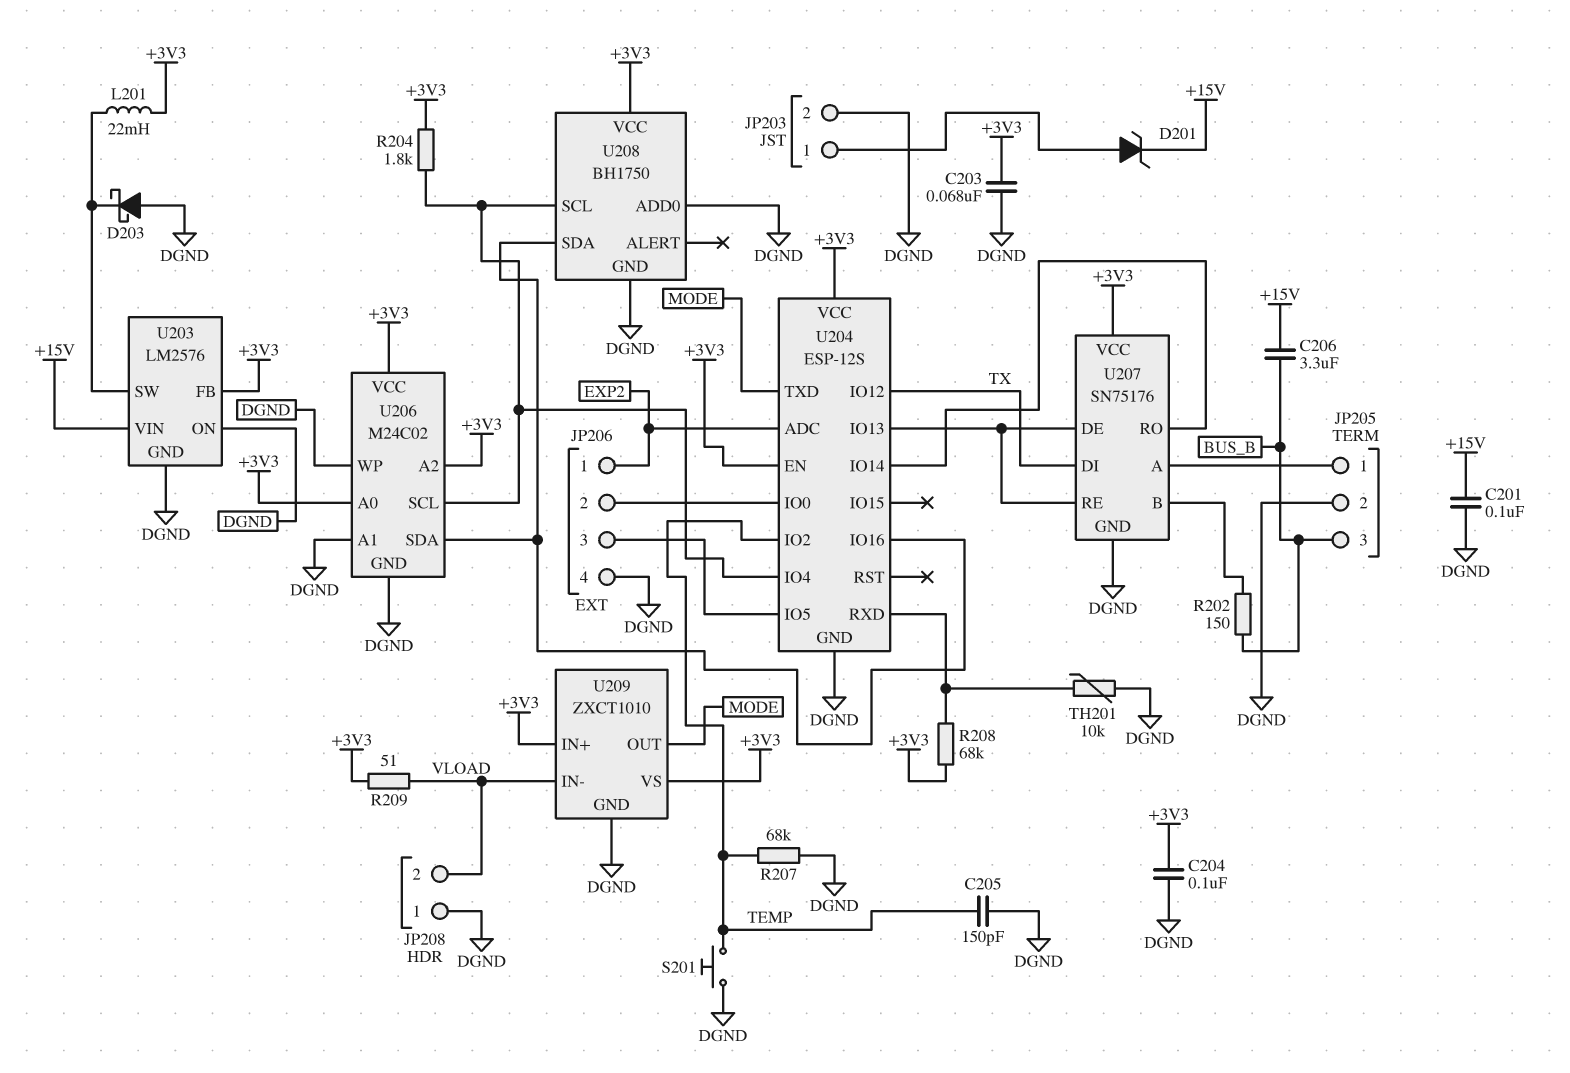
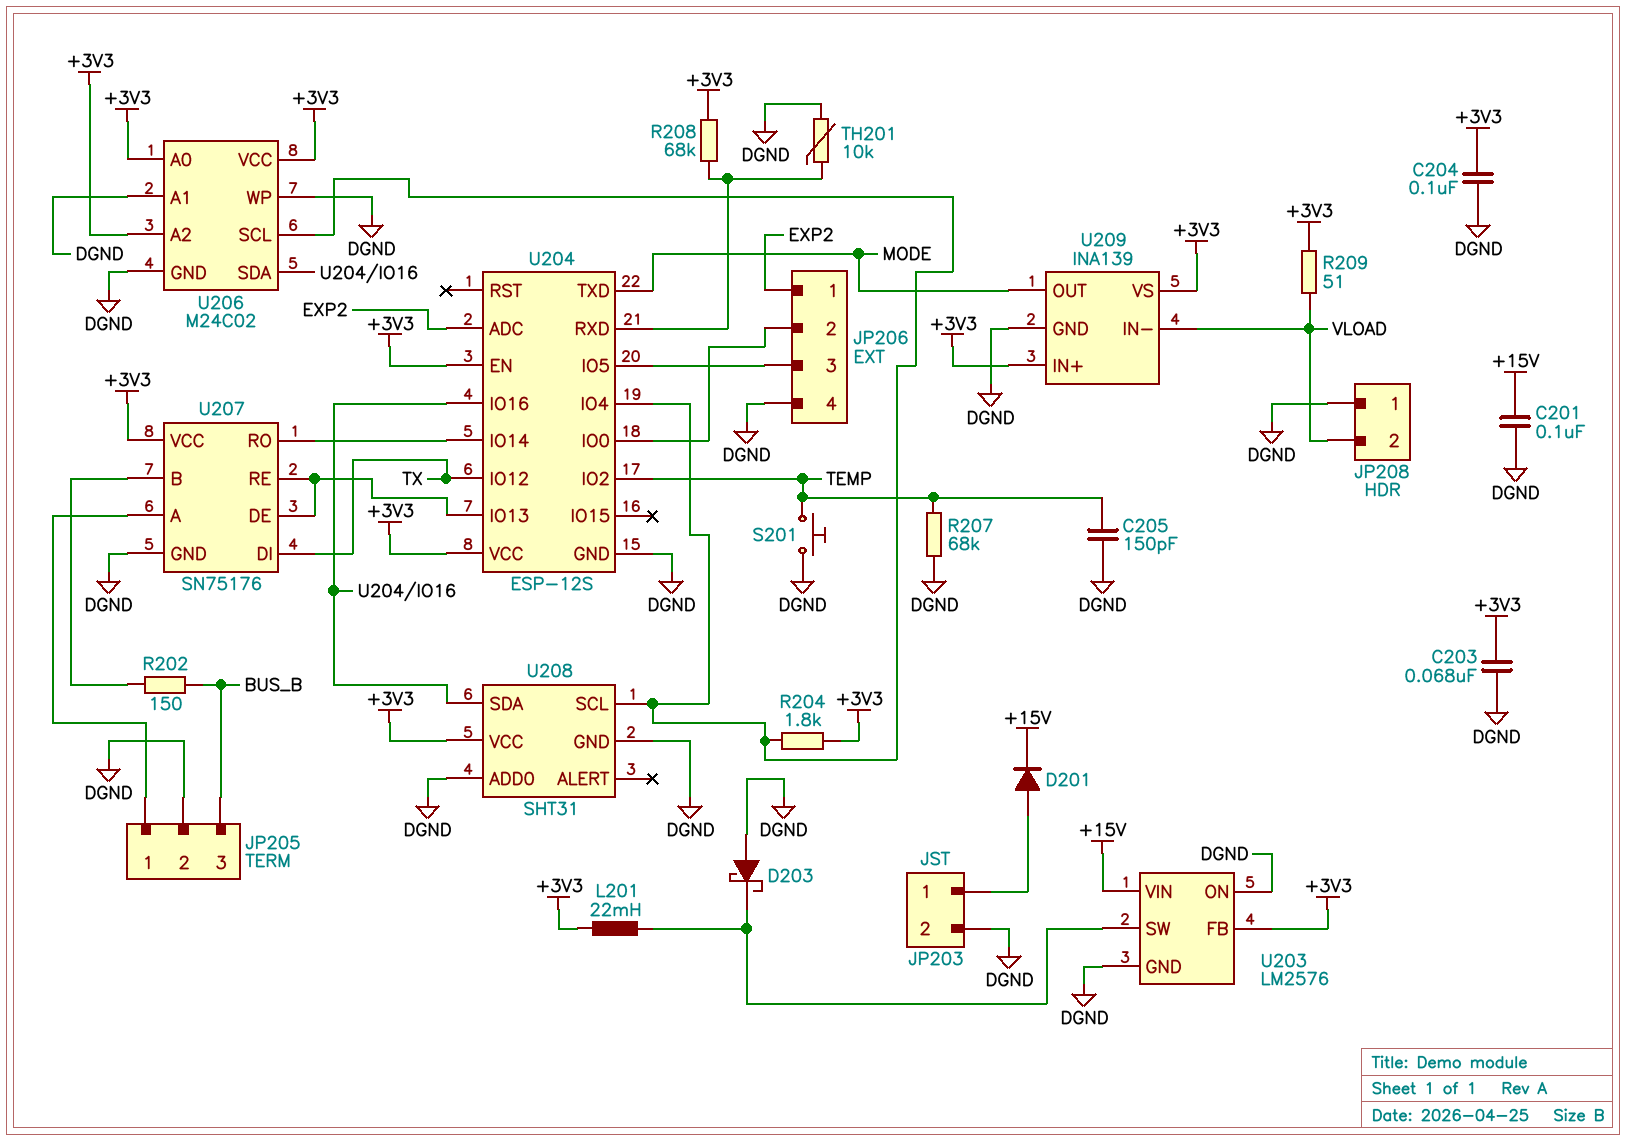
C206: 3.3uF (+15V, BUS_B) -> none
D201: zener (A JP203/1, K +15V) -> diode (A JP203/1, K +15V)
U208: BH1750 -> SHT31
U209: ZXCT1010 -> INA139

